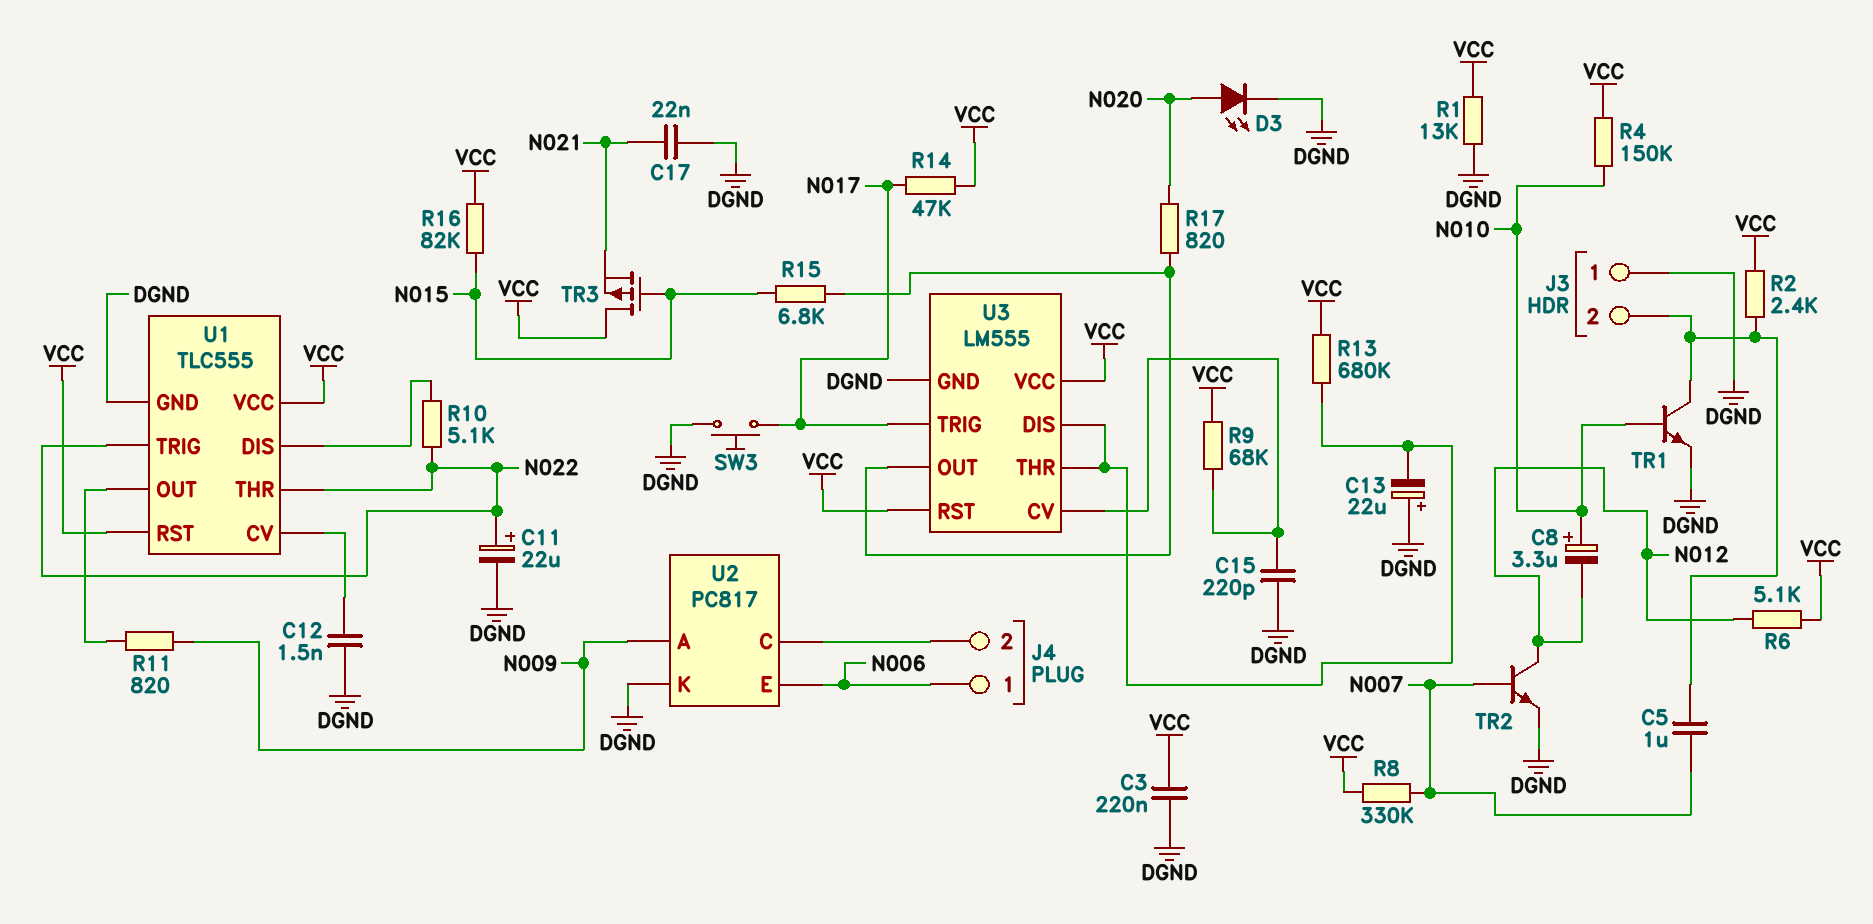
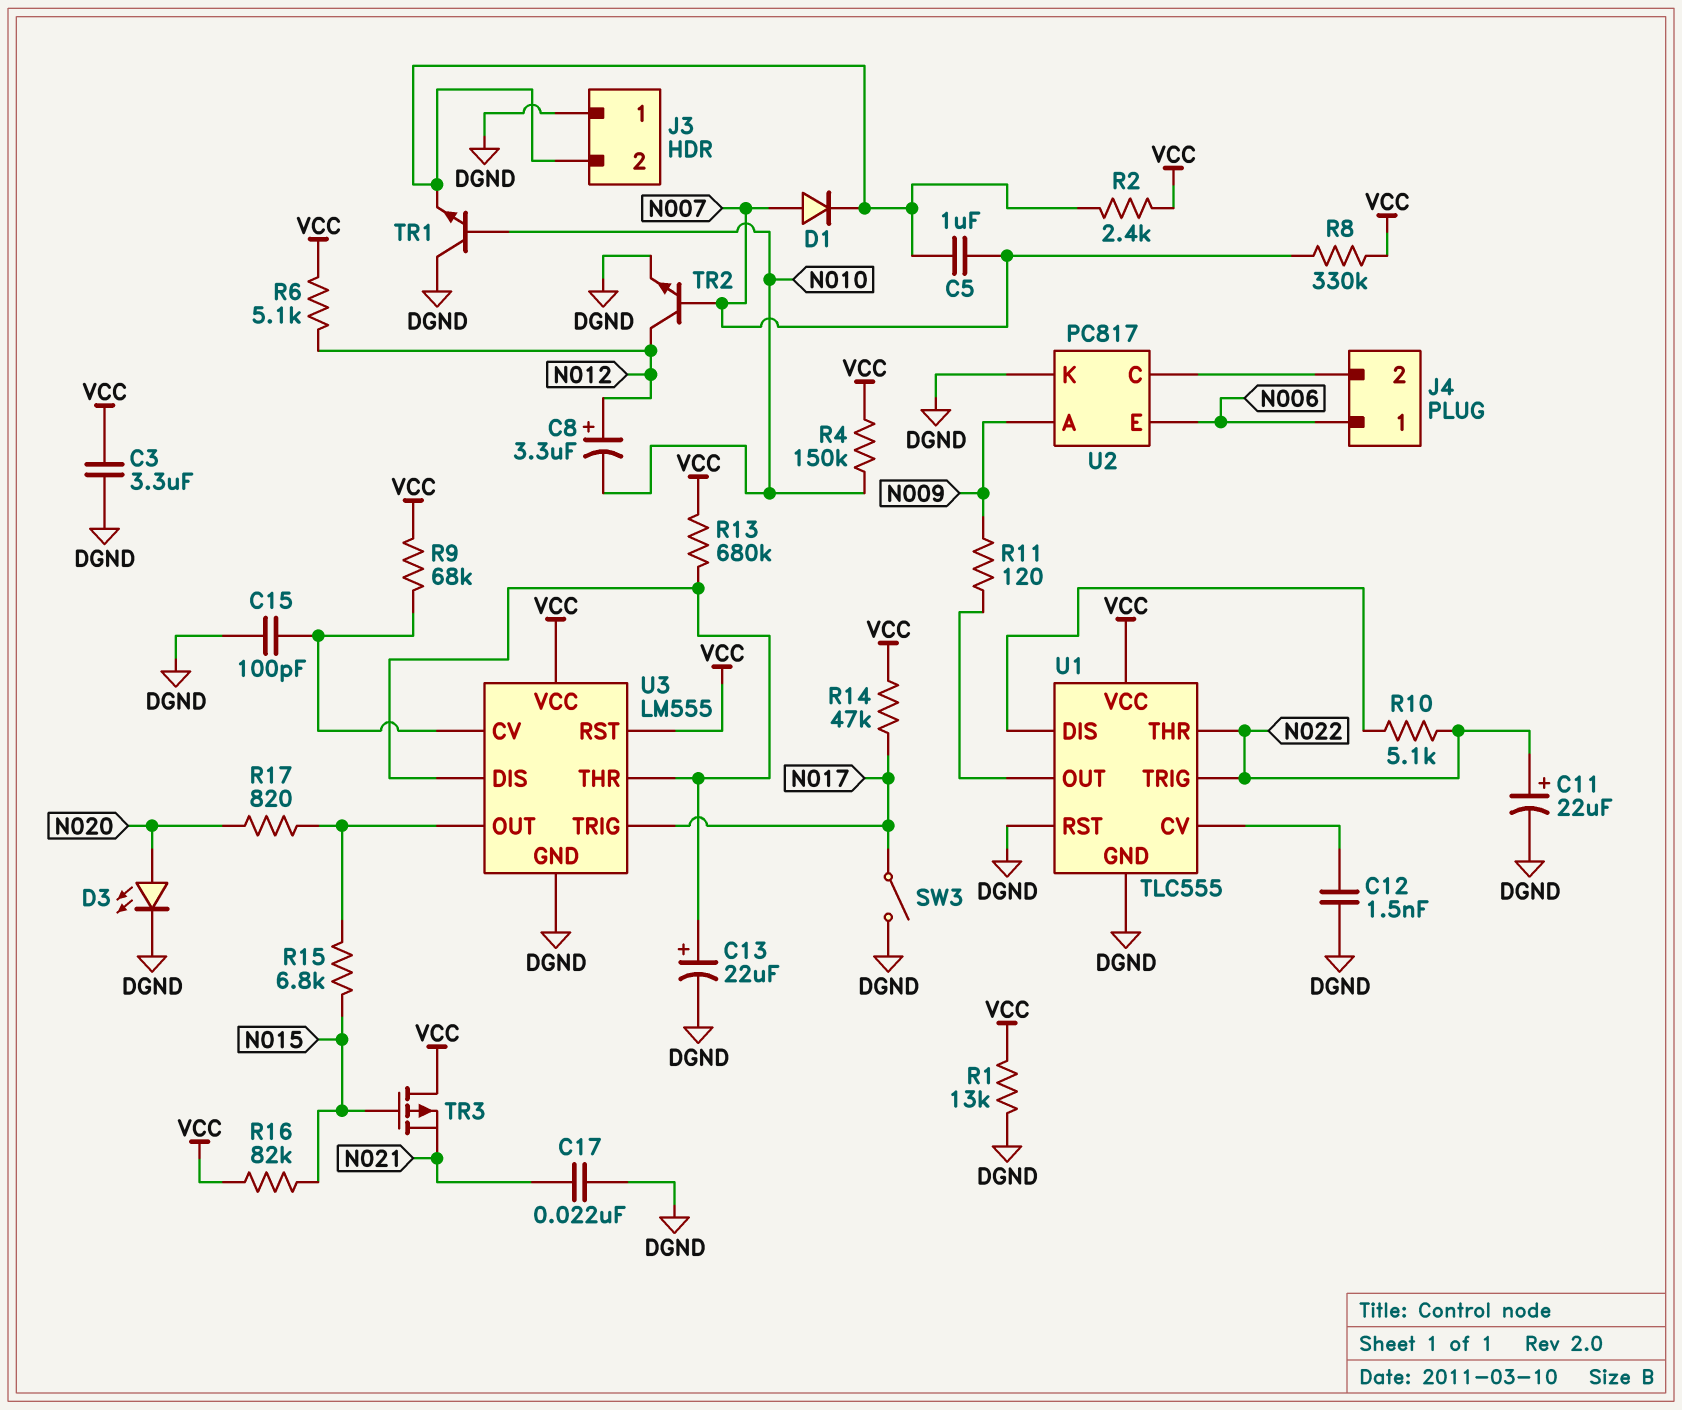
C3: 220nF (DGND, VCC) -> 3.3uF (DGND, VCC)
C8: 3.3uF (plus N010, minus N012) -> 3.3uF (plus N012, minus N010)
C13: 22uF (plus DGND, minus U3/DIS) -> 22uF (plus U3/DIS, minus DGND)
C15: 220pF (DGND, U3/CV) -> 100pF (DGND, U3/CV)
D1: none -> diode (A N007, K J3/2)
R11: 820 (N009, U1/OUT) -> 120 (N009, U1/OUT)
SW3: button (DGND, N017) -> switch (DGND, N017)
TR1: NPN (B N010, C J3/2, E DGND) -> NPN (B N010, C DGND, E J3/2)
U1 pin RST: VCC -> DGND

